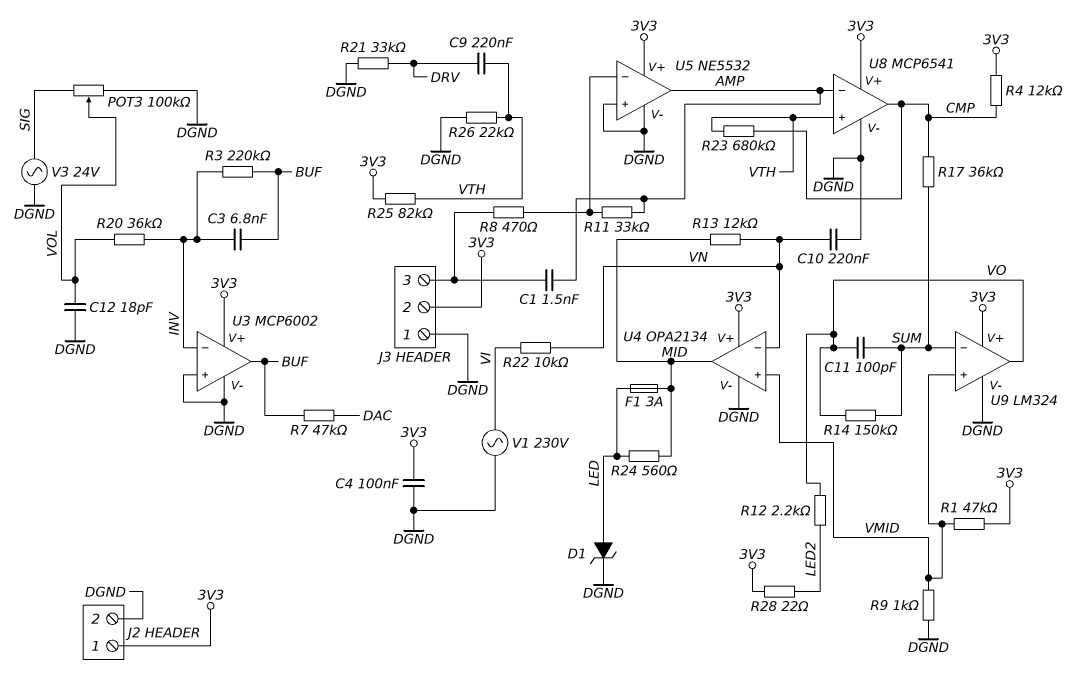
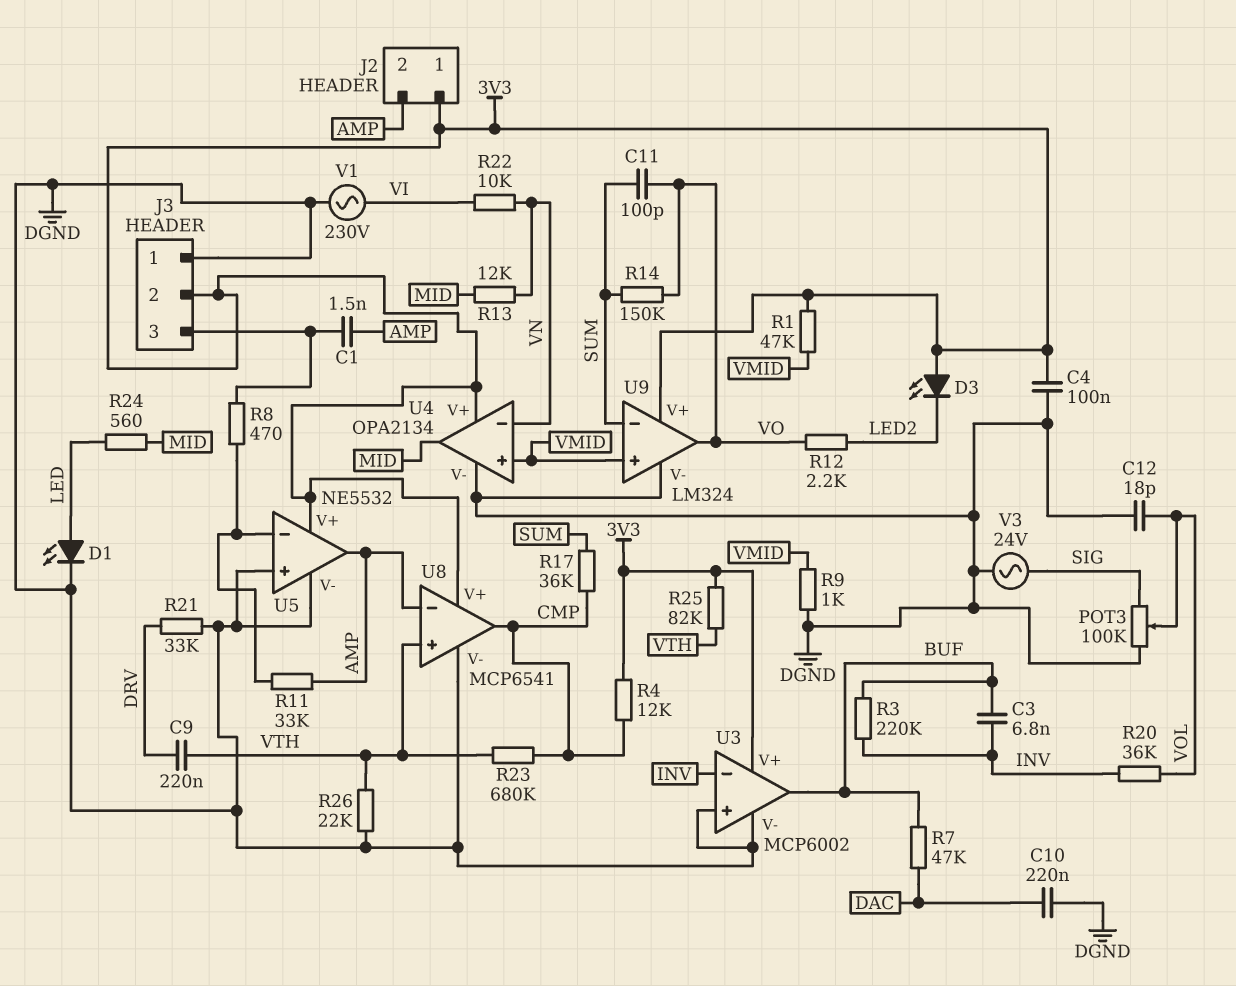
C10: 220nF (DGND, VN) -> 220nF (DAC, DGND)
D1: zener (A LED, K DGND) -> LED (A LED, K DGND)
D3: none -> LED (A 3V3, K LED2)
F1: 3A (LED, MID) -> none
J2 pin 2: DGND -> AMP
R28: 22 (3V3, LED2) -> none

